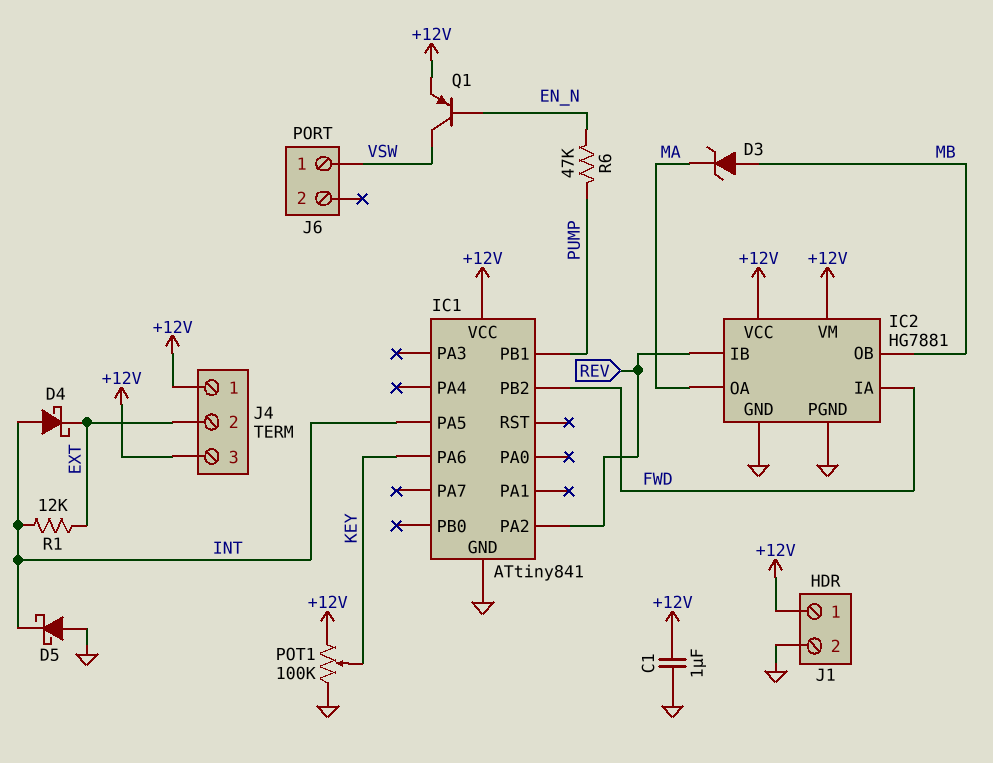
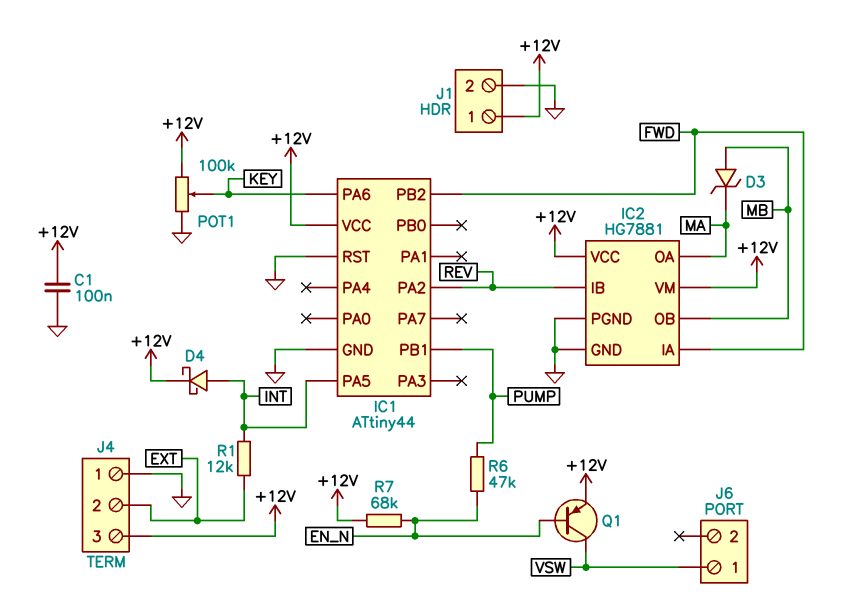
C1: 1uF (+12V, GND) -> 100nF (+12V, GND)
D4: schottky (A INT, K EXT) -> schottky (A INT, K +12V)
D5: schottky (A GND, K INT) -> none
IC1: ATtiny841 -> ATtiny44
IC1 pin RST: none -> GND
J4 pin 1: +12V -> GND
R7: none -> 68k (+12V, EN_N)

